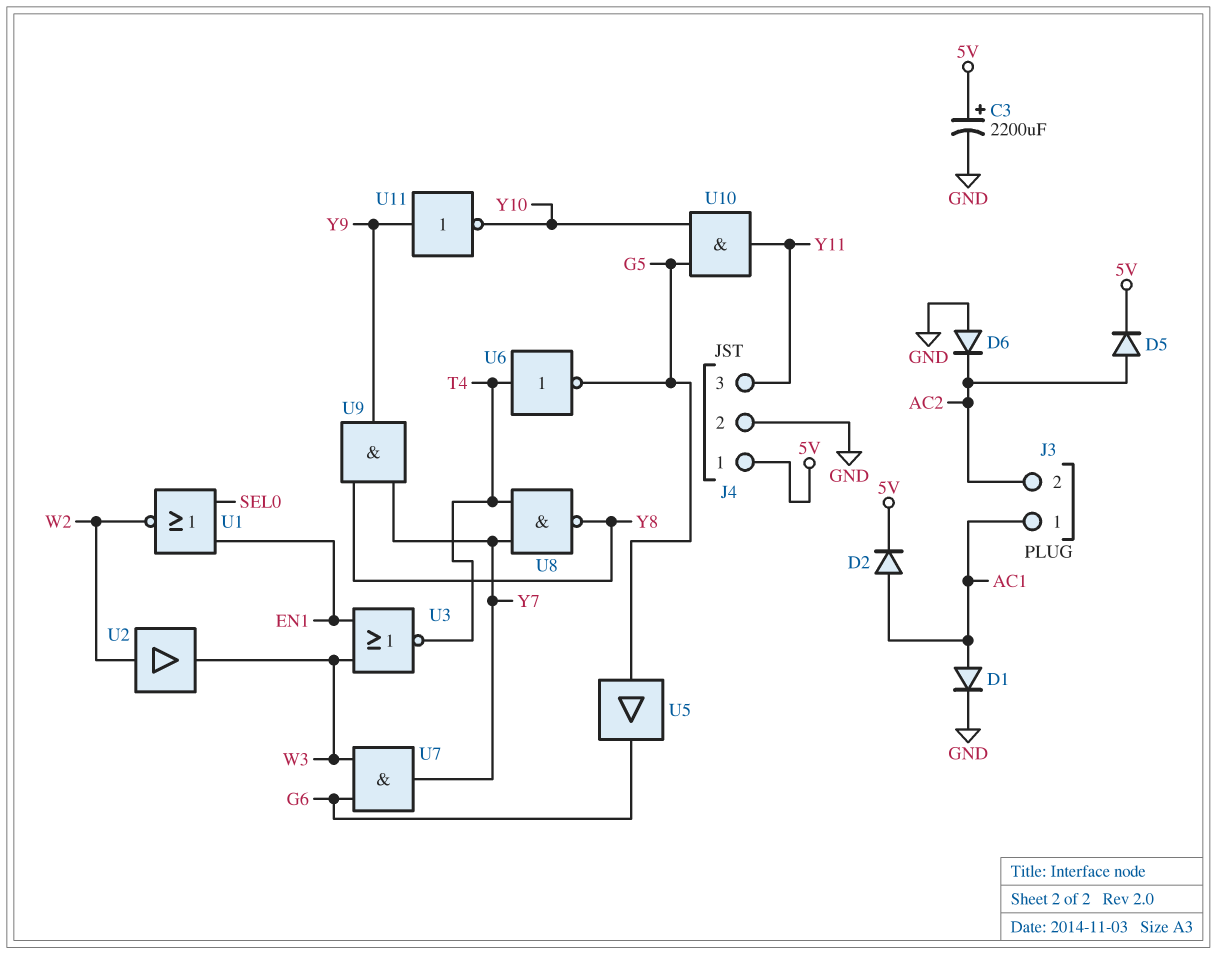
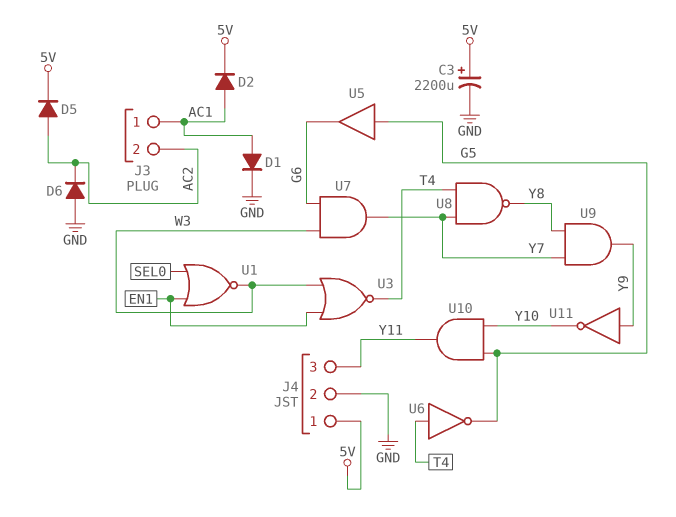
U1: NOR (in EN1, in SEL0, out W2) -> NOR (in EN1, in SEL0, out W3)
U2: buffer (in W2, out W3) -> none

